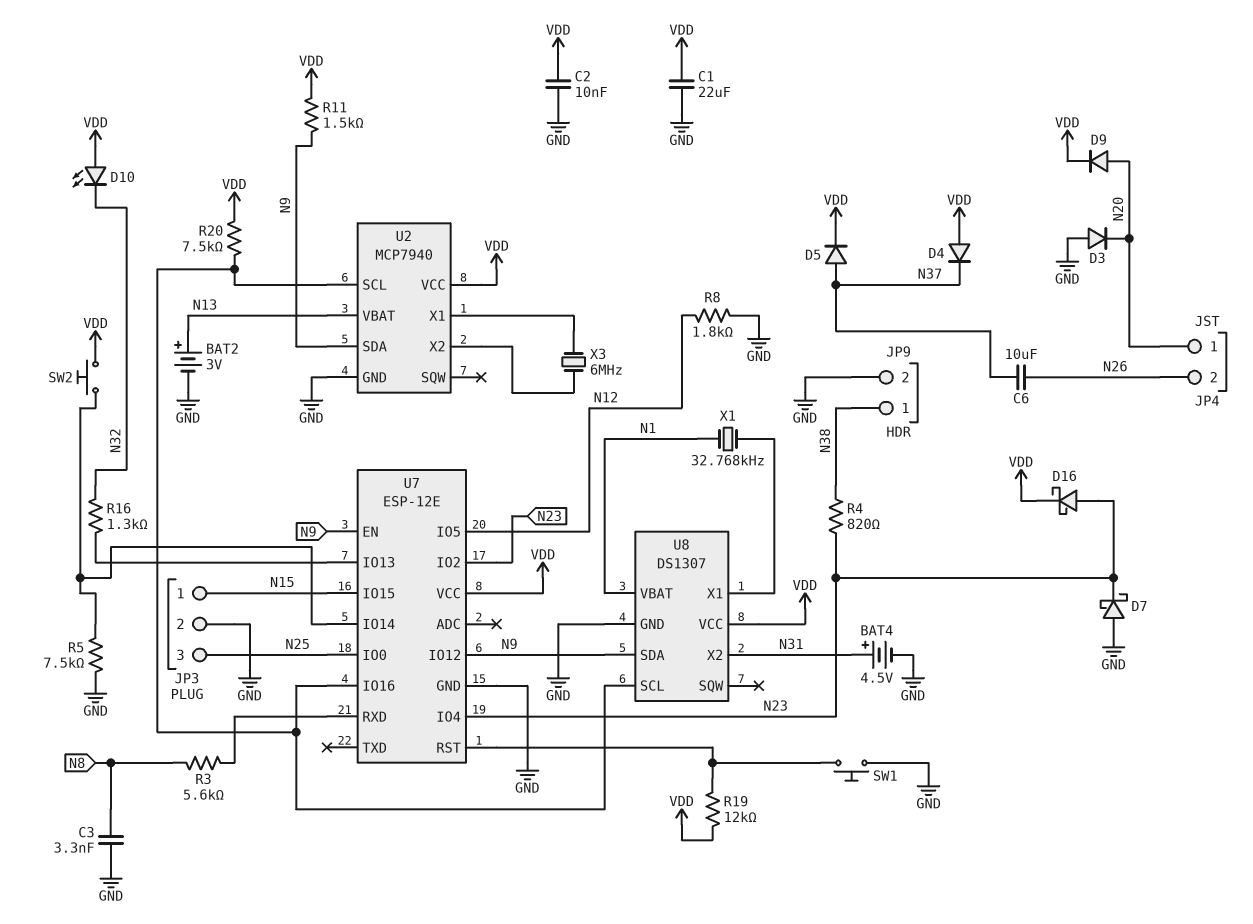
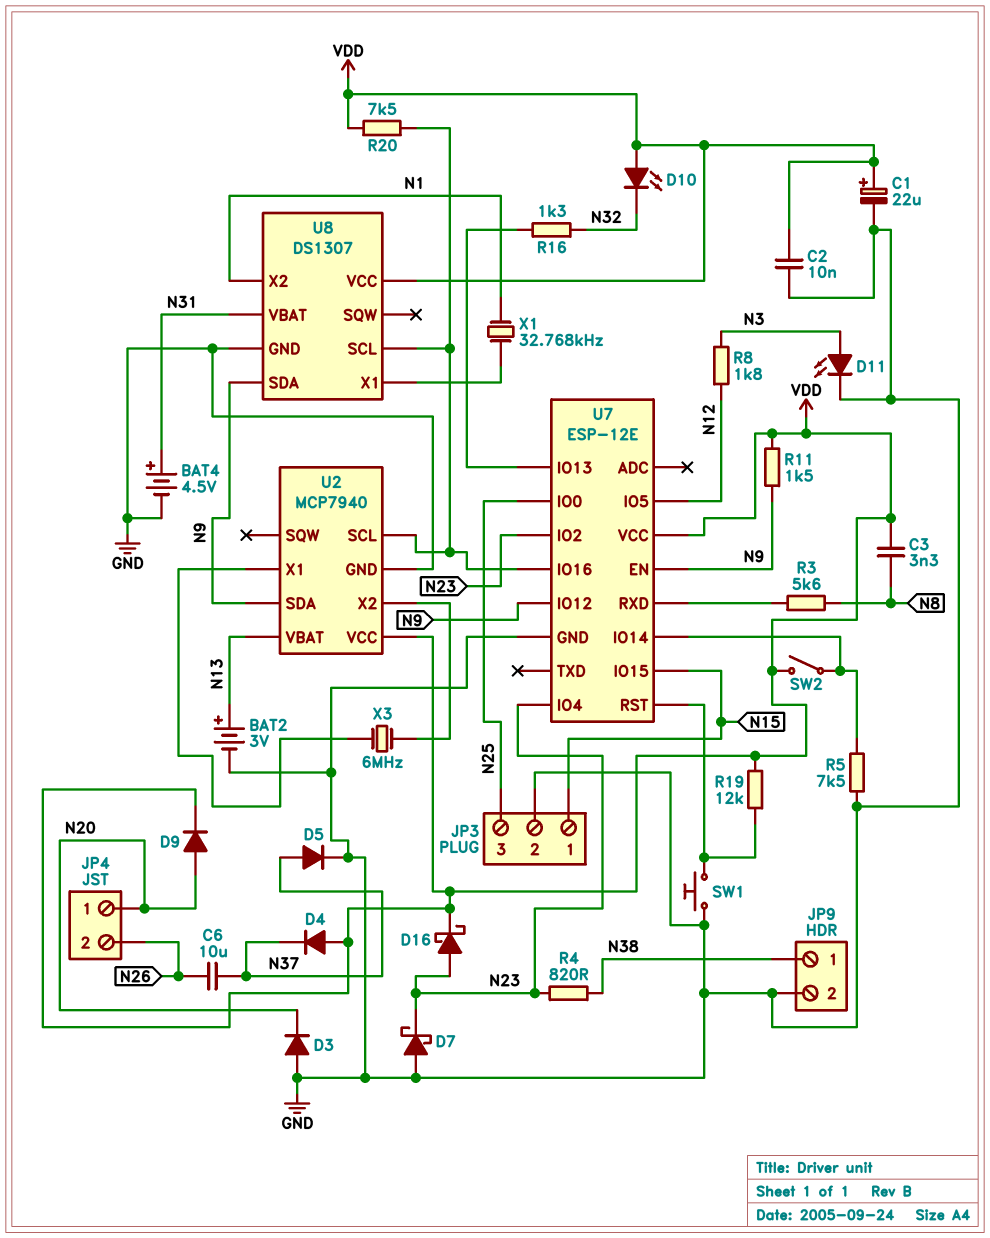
C1: 22uF (GND, VDD) -> 22uF (plus VDD, minus GND)
C3: 3.3nF (GND, N8) -> 3.3nF (N8, VDD)
D5: diode (A N37, K VDD) -> diode (A N37, K GND)
D11: none -> LED (A N3, K GND)
R8: 1.8k (GND, N12) -> 1.8k (N3, N12)
SW2: button (U7/IO14, VDD) -> switch (U7/IO14, VDD)
U8 pin VBAT: N1 -> N31
U8 pin X2: N31 -> N1

